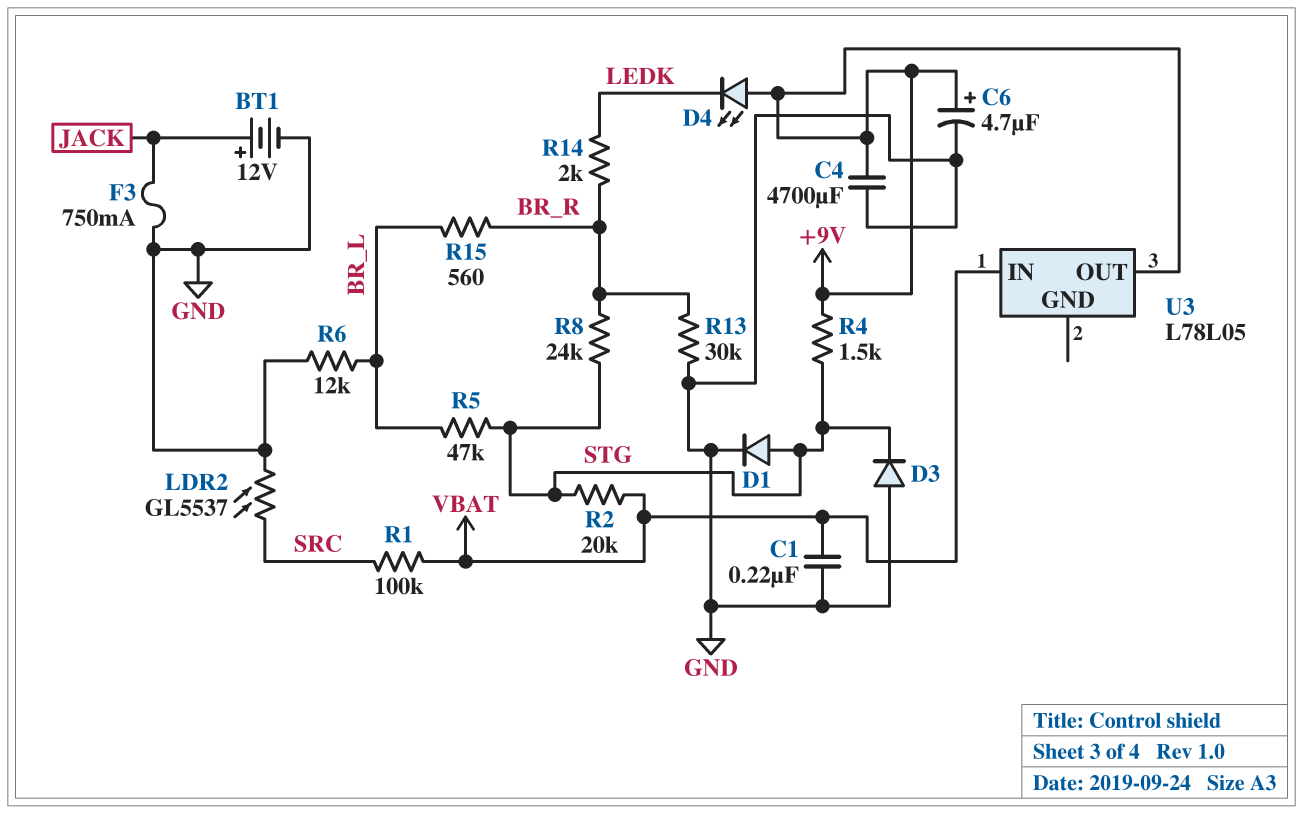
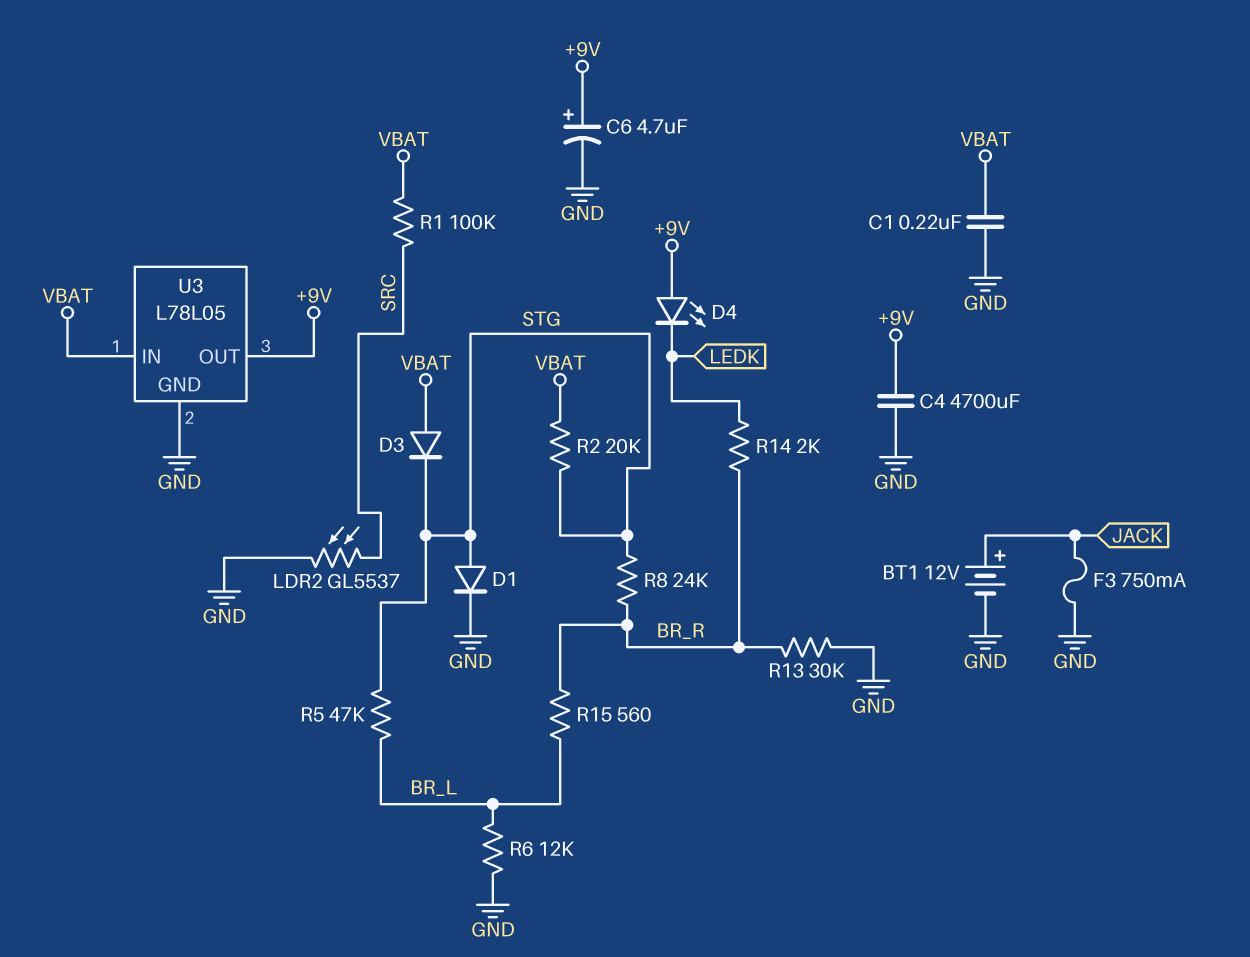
D3: diode (A GND, K STG) -> diode (A VBAT, K STG)
R4: 1.5k (+9V, STG) -> none
U3 pin GND: none -> GND

